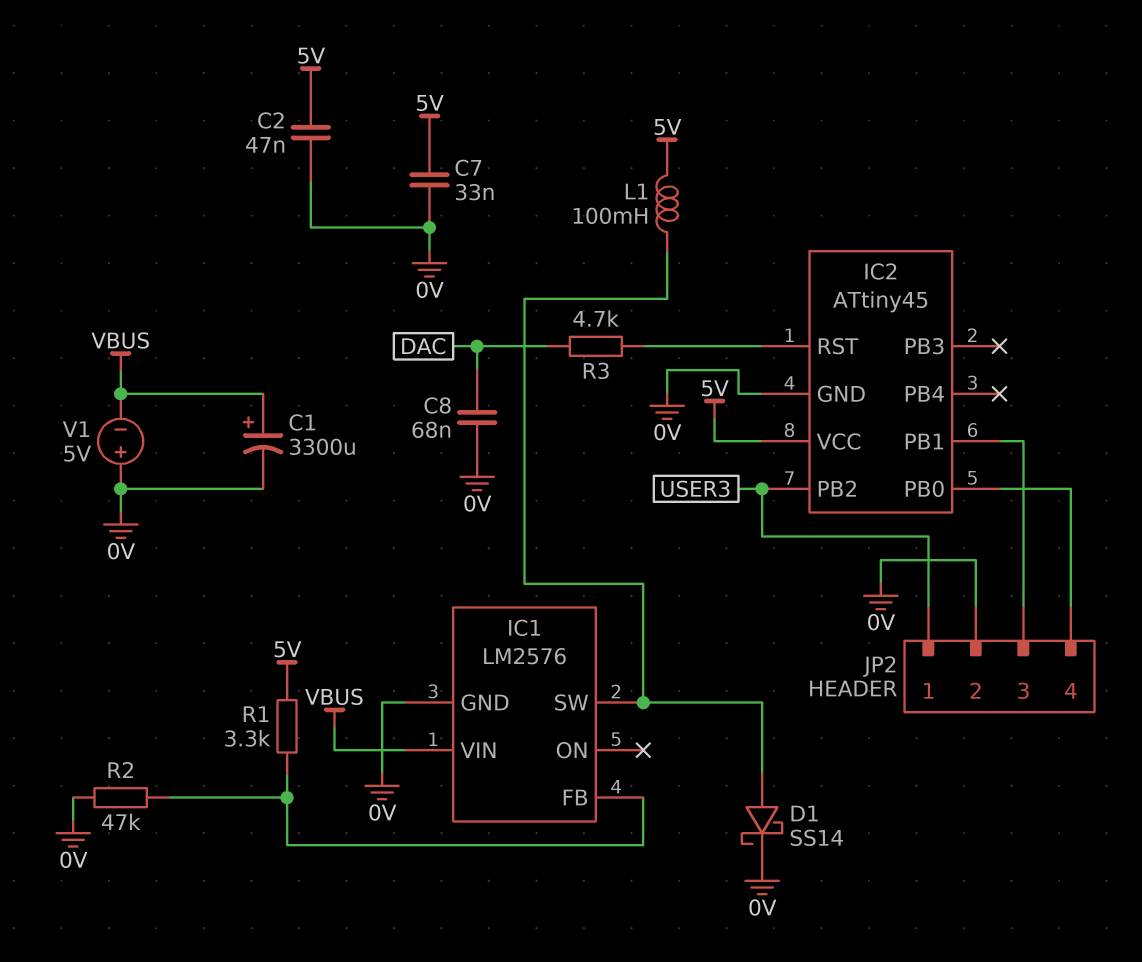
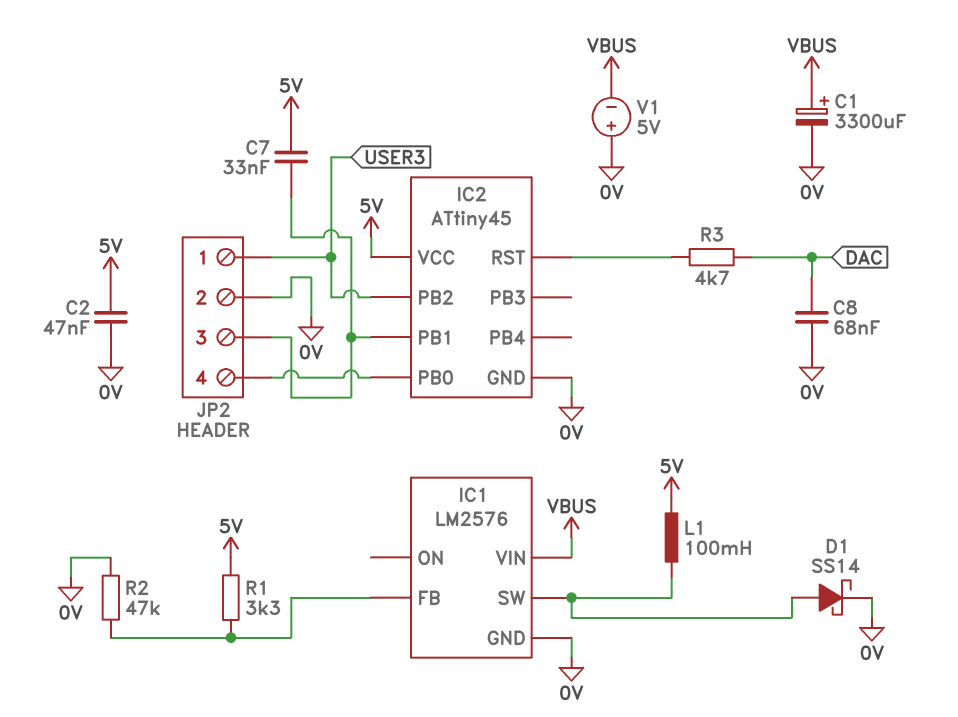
C7: 33nF (0V, 5V) -> 33nF (5V, IC2/PB1)

